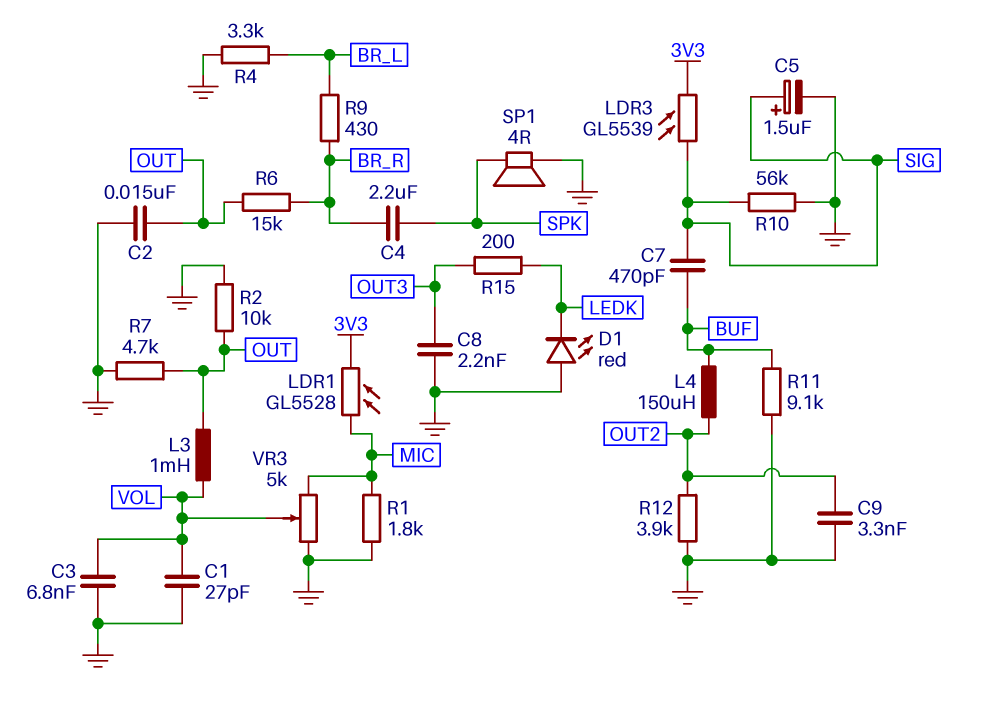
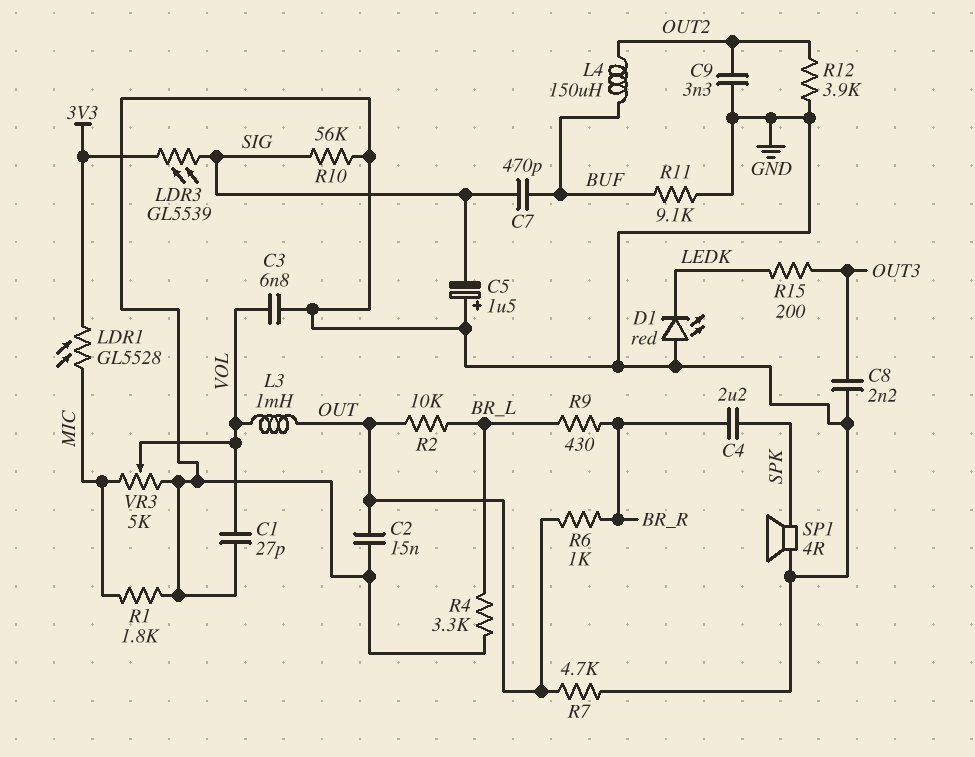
C5: 1.5uF (plus SIG, minus GND) -> 1.5uF (plus GND, minus SIG)
R2: 10k (GND, OUT) -> 10k (BR_L, OUT)
R6: 15k (BR_R, OUT) -> 1k (BR_R, OUT)

